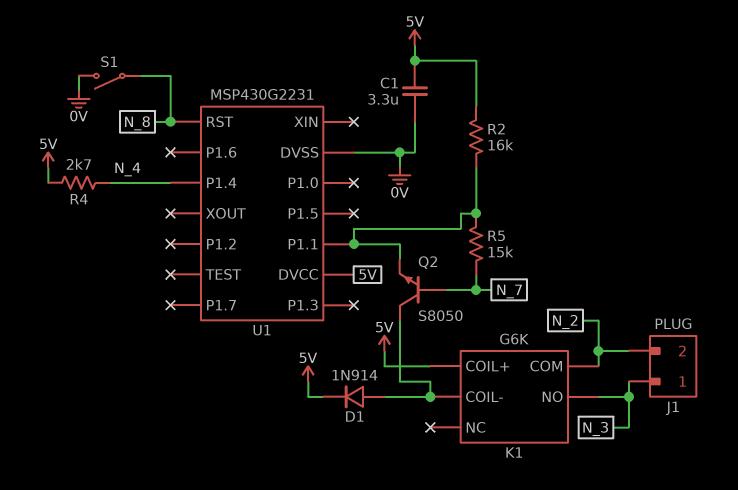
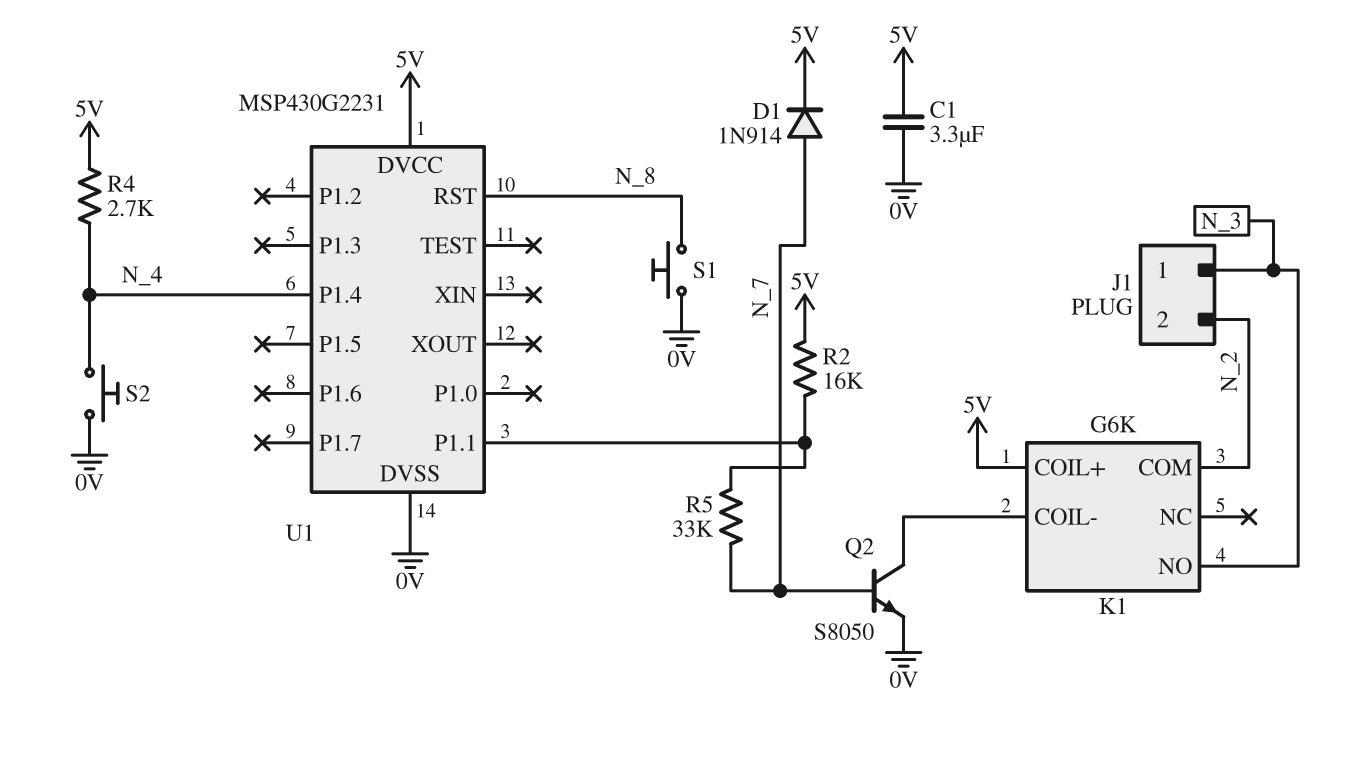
D1: diode 1N914 (A K1/COIL-, K 5V) -> diode 1N914 (A N_7, K 5V)
Q2: NPN S8050 (B N_7, C K1/COIL-, E U1/P1.1) -> NPN S8050 (B N_7, C K1/COIL-, E 0V)
R5: 15k (N_7, U1/P1.1) -> 33k (N_7, U1/P1.1)
S1: switch (0V, N_8) -> button (0V, N_8)
S2: none -> button (0V, N_4)

